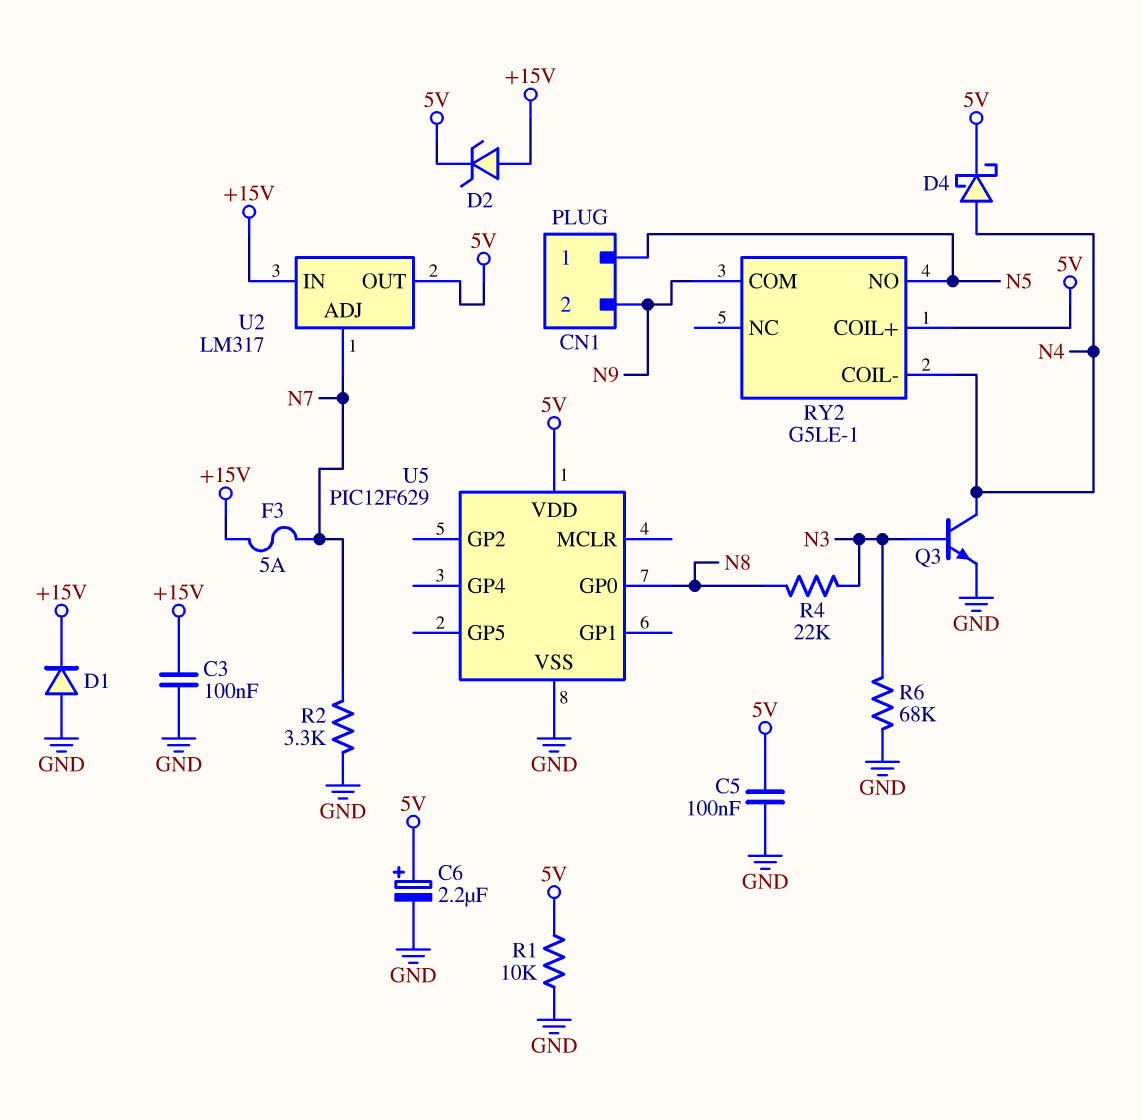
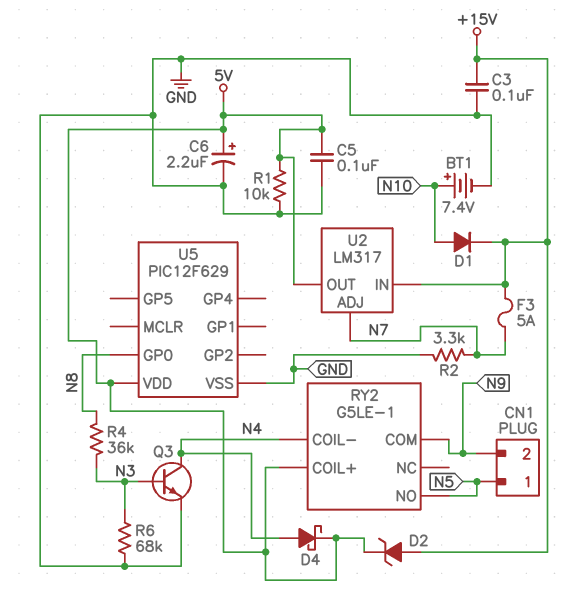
BT1: none -> 7.4V (plus N10, minus GND)
D1: diode (A GND, K +15V) -> diode (A N10, K +15V)
R4: 22k (N3, N8) -> 36k (N3, N8)

